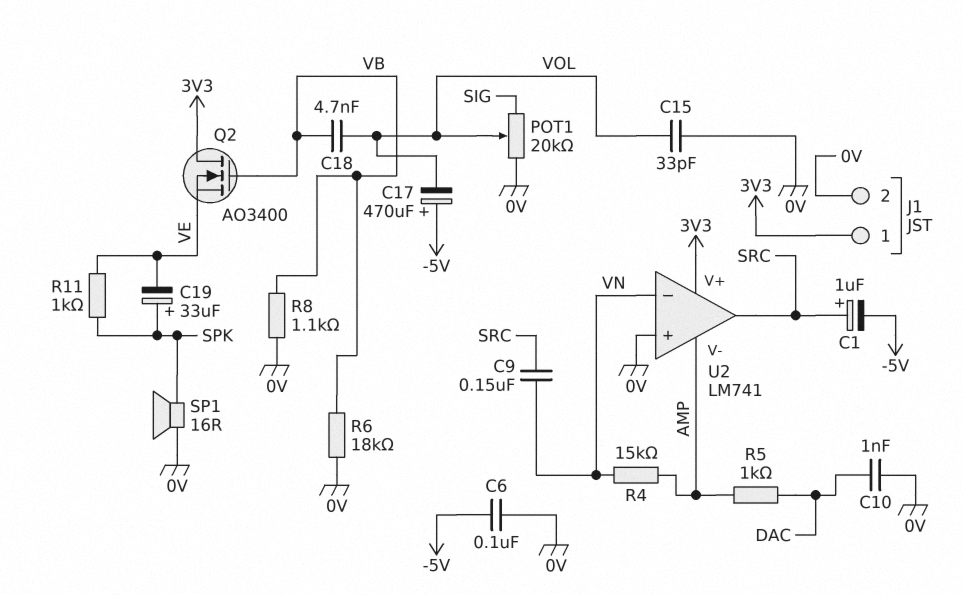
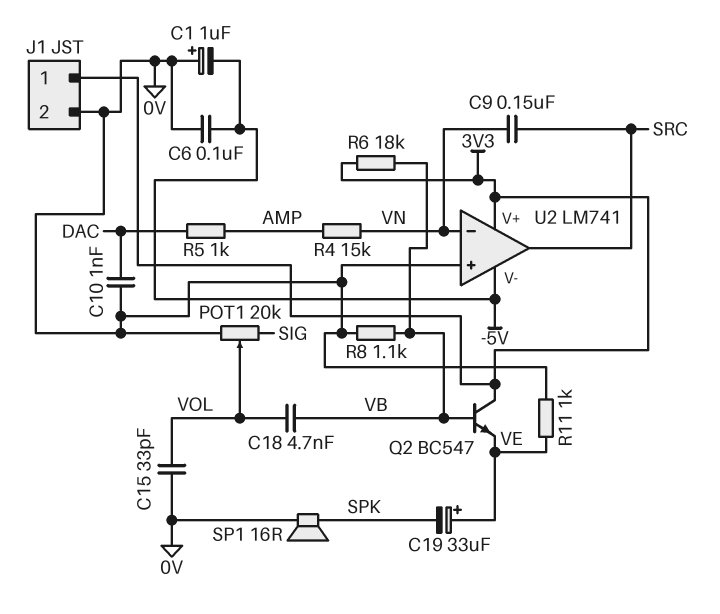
C1: 1uF (plus SRC, minus -5V) -> 1uF (plus 0V, minus -5V)
C17: 470uF (plus -5V, minus VOL) -> none
C19: 33uF (plus SPK, minus VE) -> 33uF (plus VE, minus SPK)
Q2: NMOS AO3400 (G VB, D 3V3, S VE) -> NPN BC547 (B VB, C 3V3, E VE)
R6: 18k (0V, VB) -> 18k (3V3, VB)
R11: 1k (SPK, VE) -> 1k (0V, VE)
U2 pin V-: AMP -> -5V

